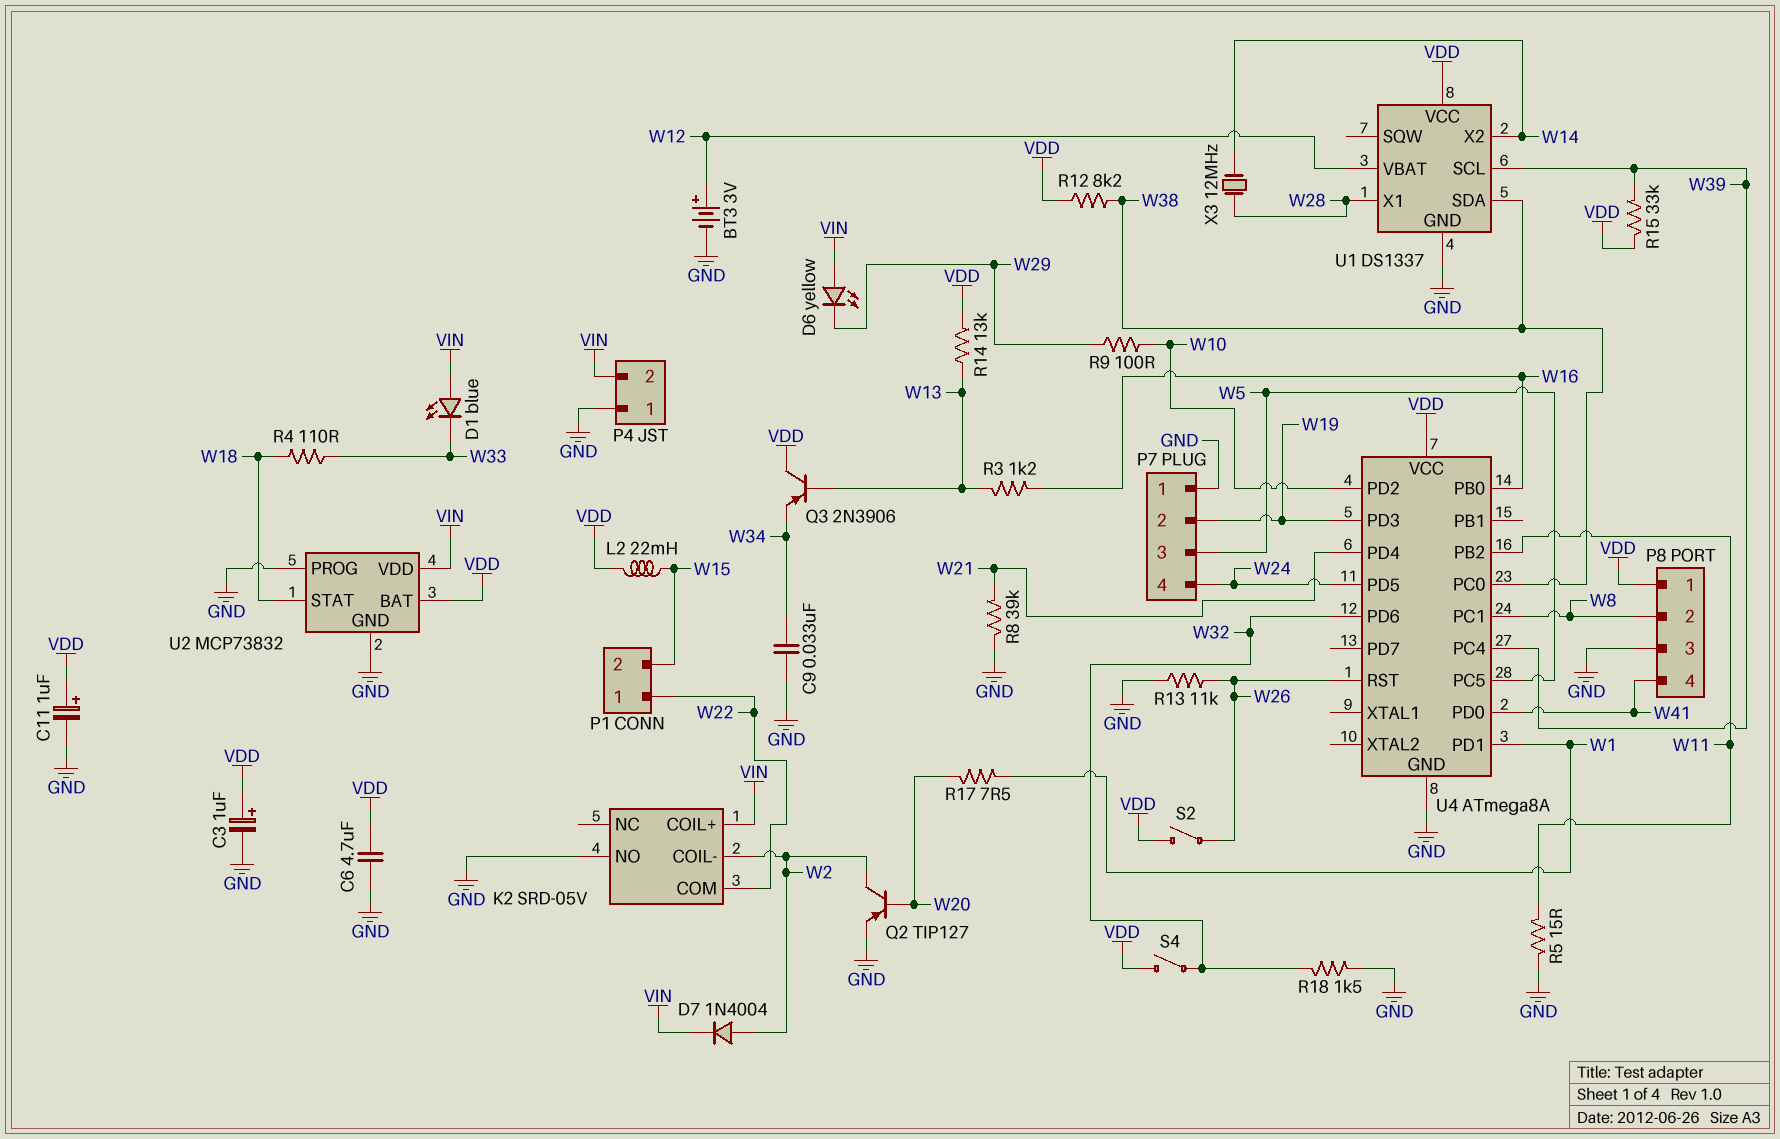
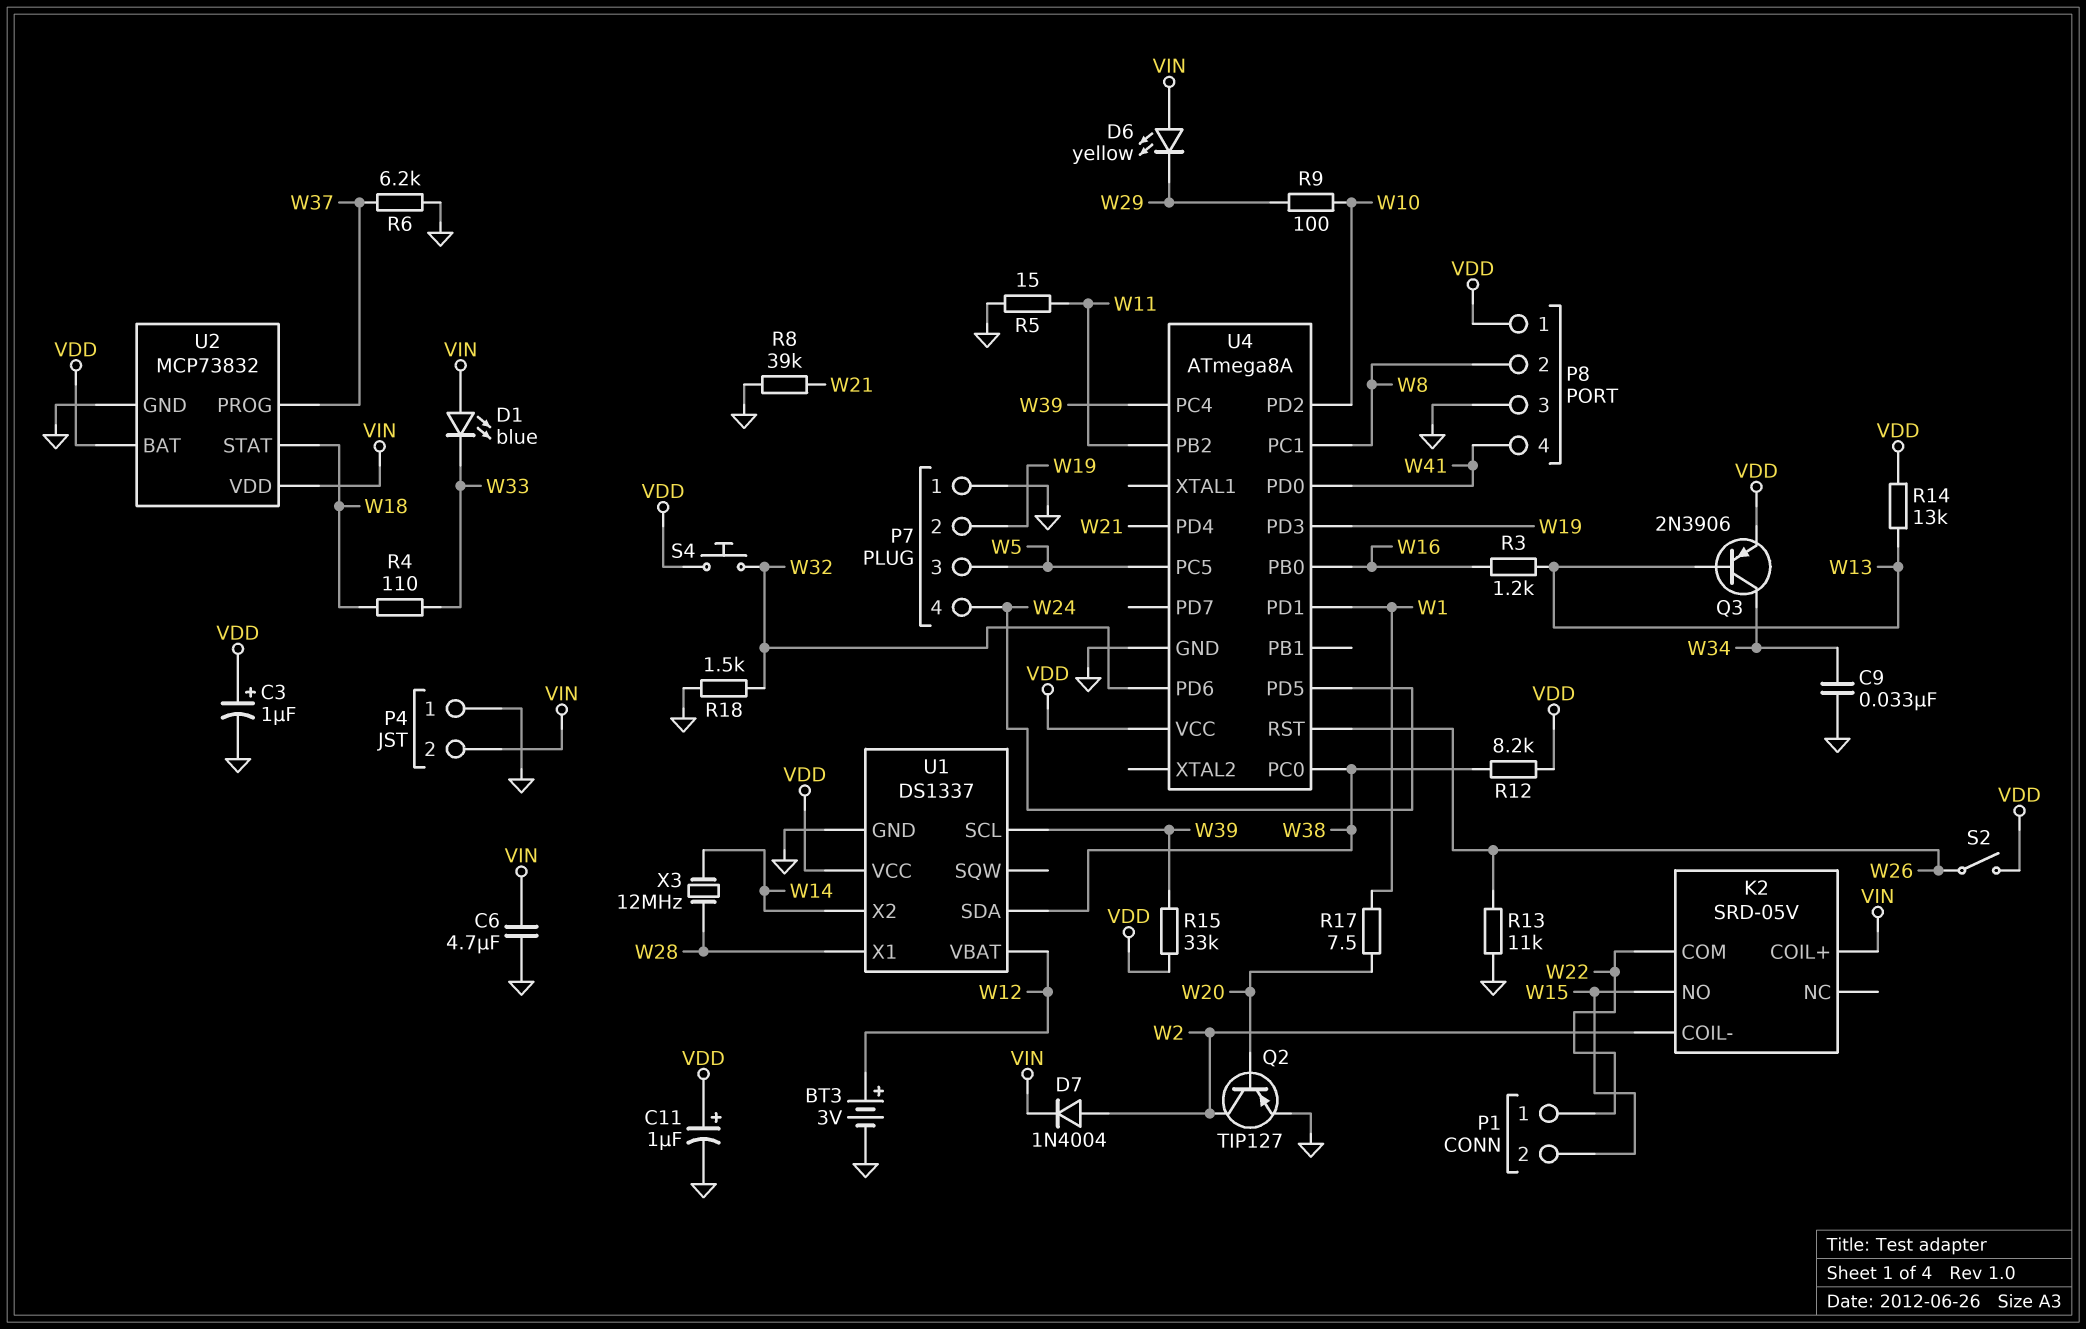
C6: 4.7uF (GND, VDD) -> 4.7uF (GND, VIN)
K2 pin NO: GND -> W15
L2: 22mH (VDD, W15) -> none
Q3: PNP 2N3906 (B W13, C VDD, E W34) -> PNP 2N3906 (B W13, C W34, E VDD)
R6: none -> 6.2k (GND, W37)
S4: switch (VDD, W32) -> button (VDD, W32)
U2 pin PROG: GND -> W37

